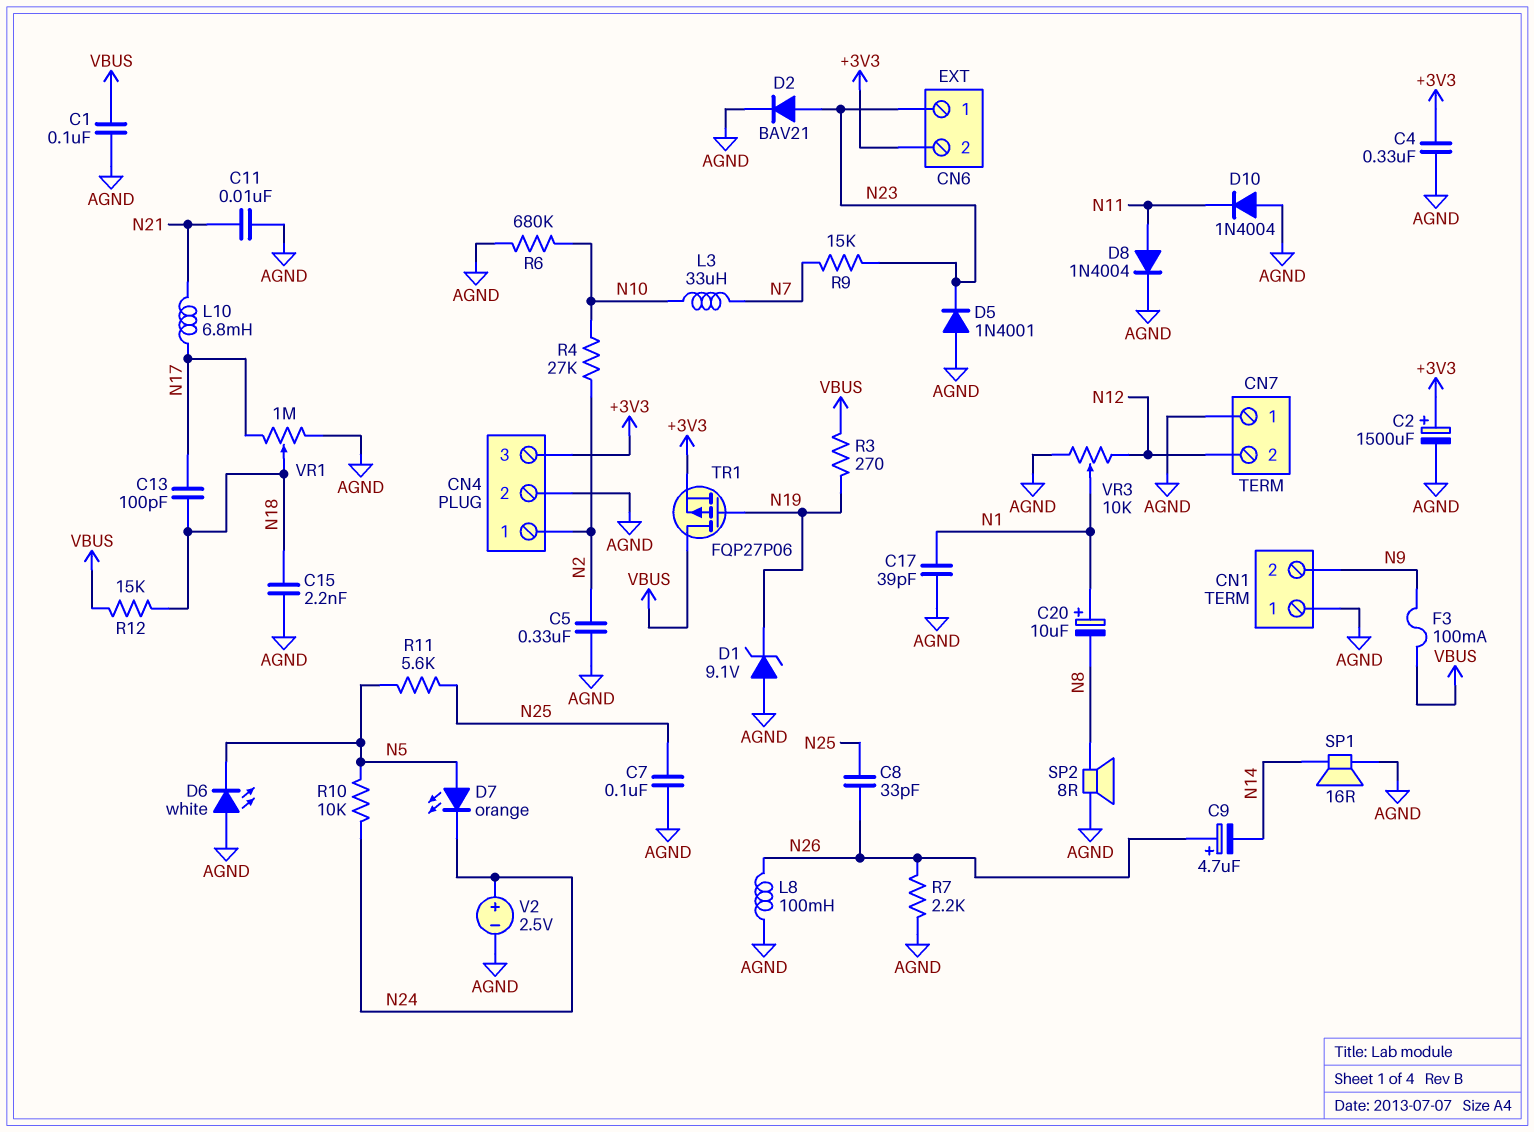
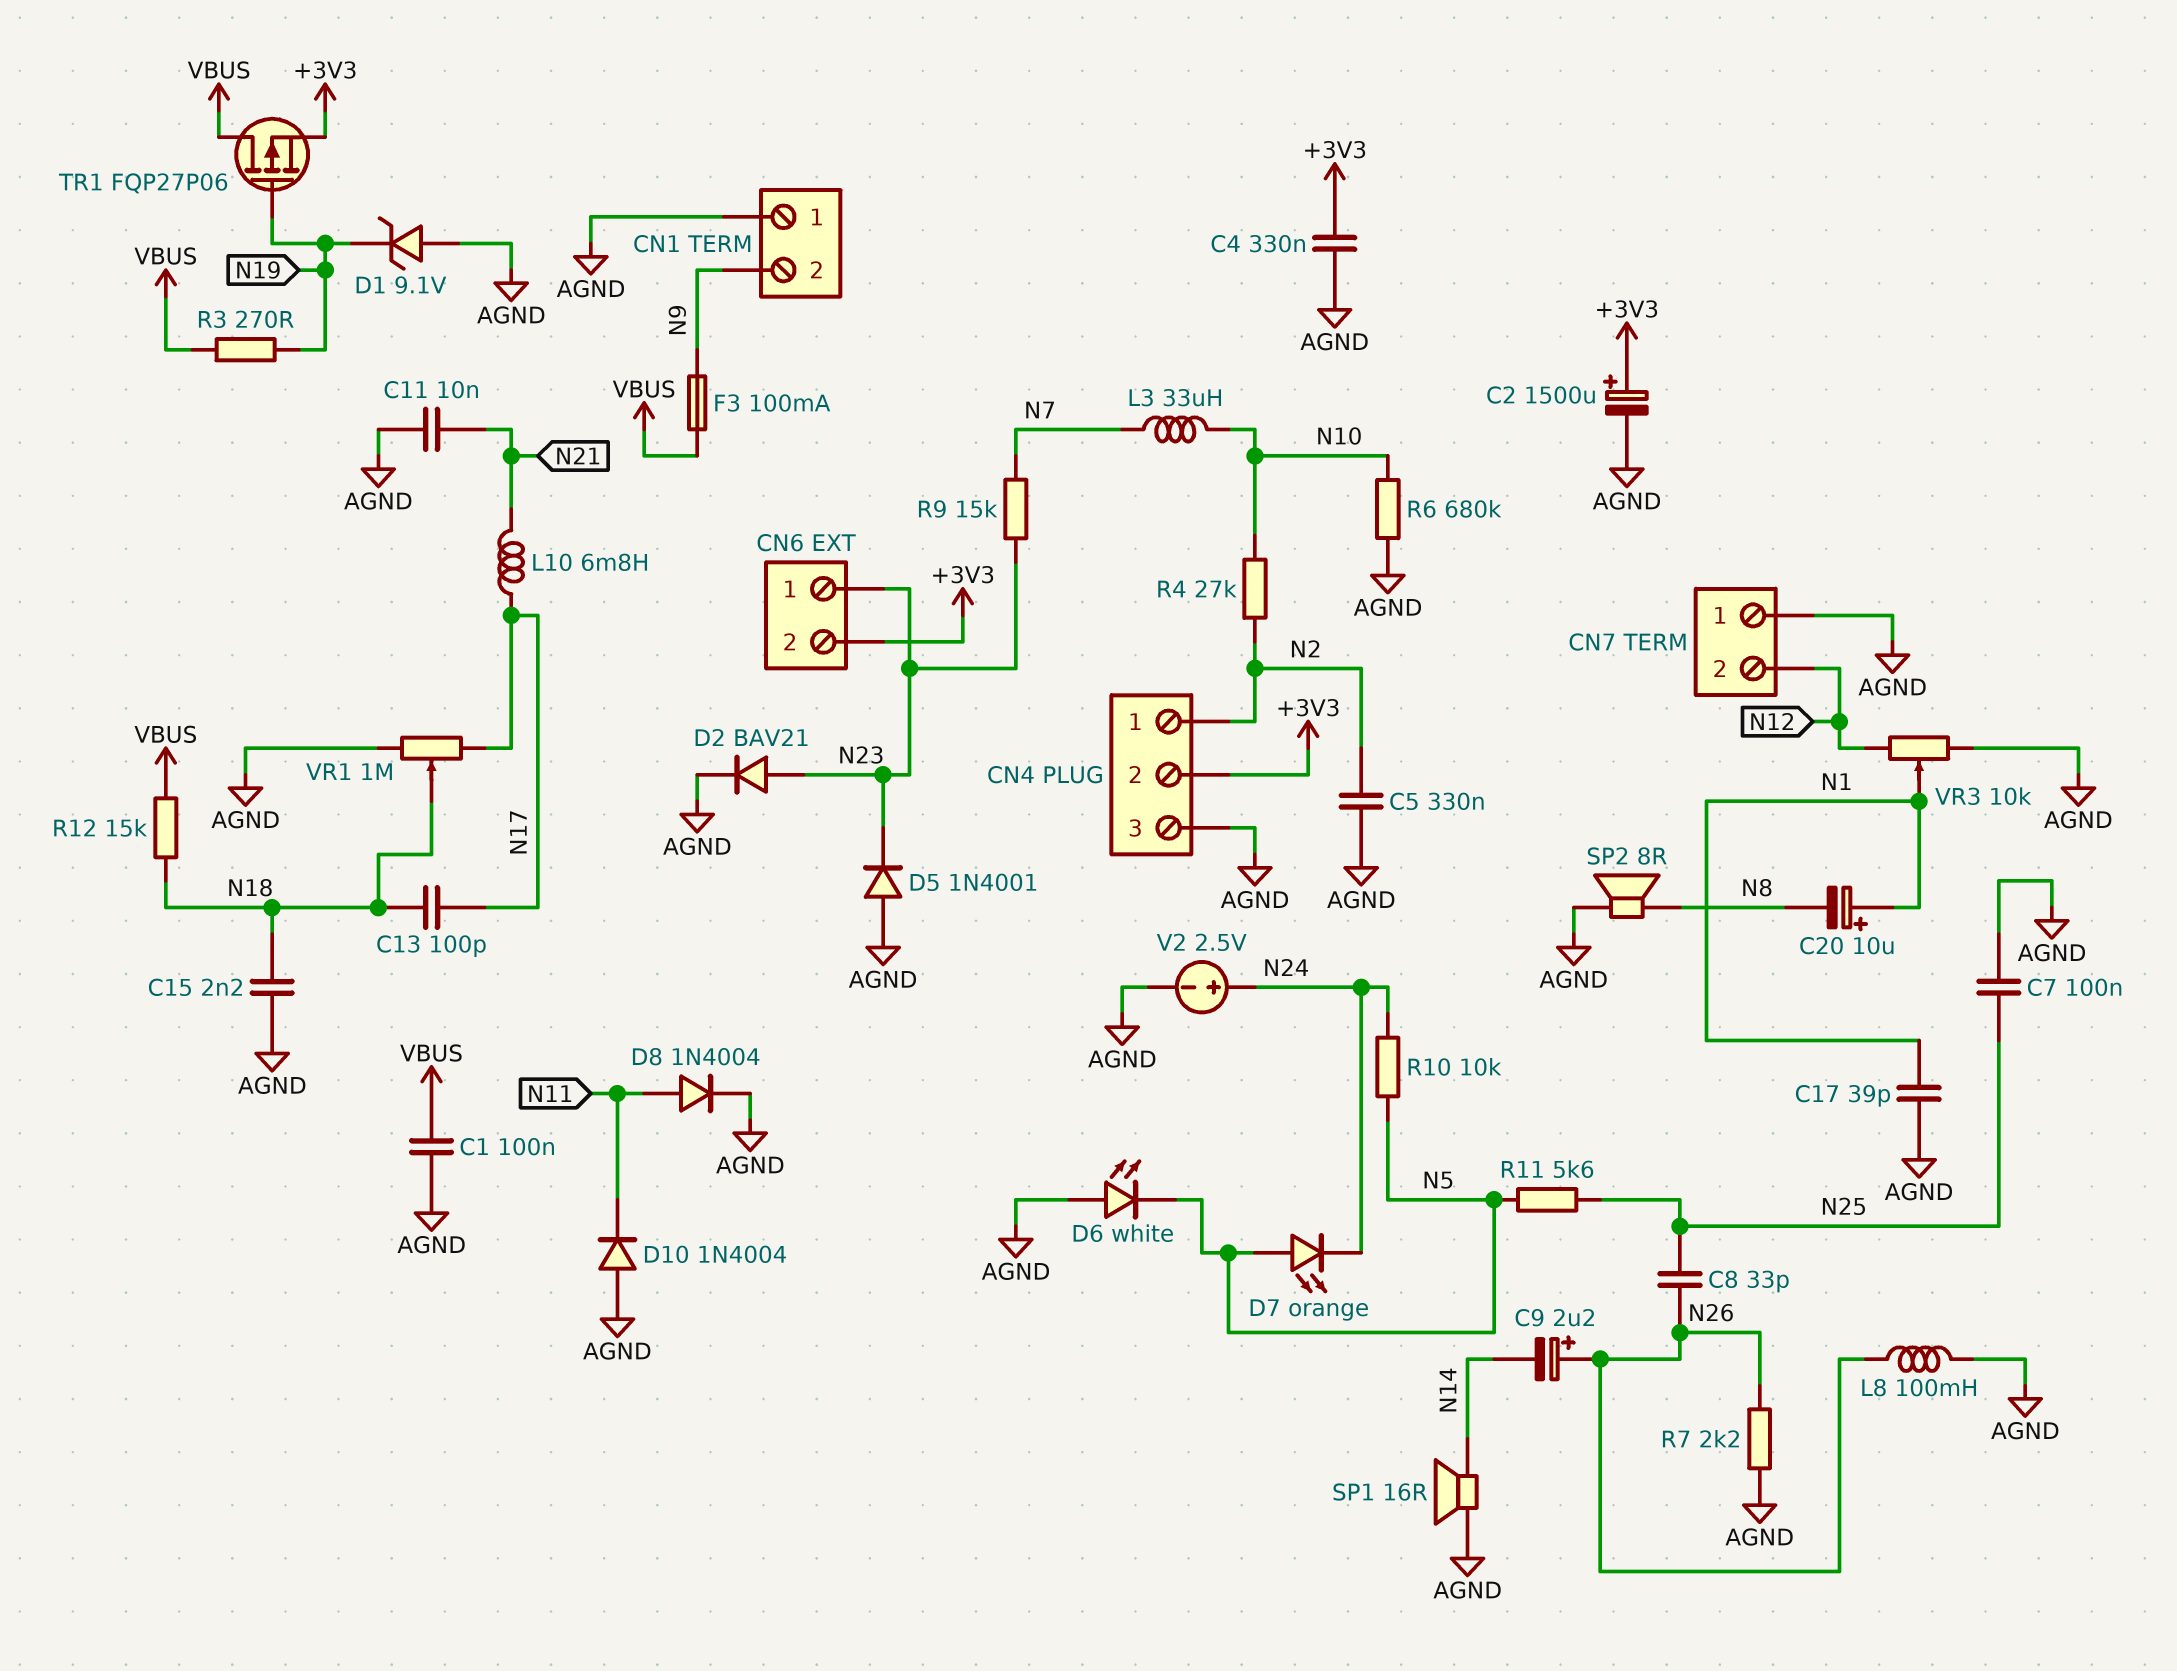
C9: 4.7uF (plus N26, minus N14) -> 2.2uF (plus N26, minus N14)
CN4 pin 2: AGND -> +3V3
CN4 pin 3: +3V3 -> AGND

